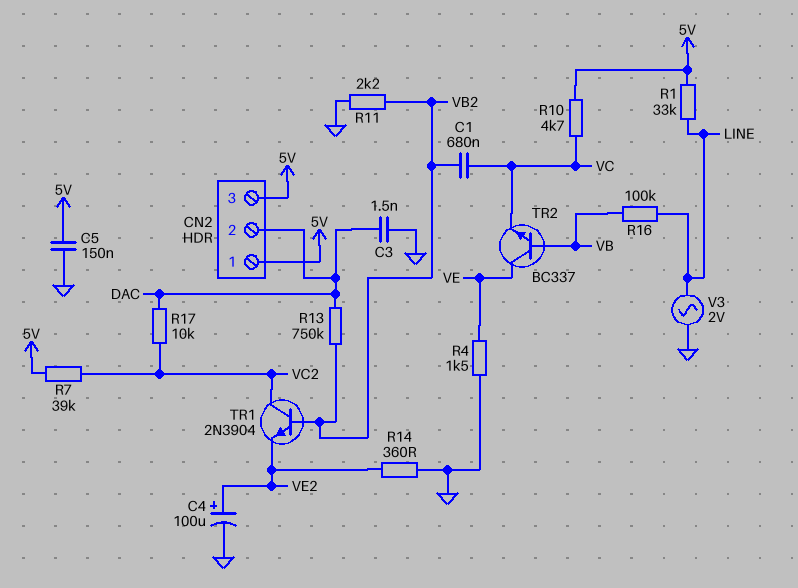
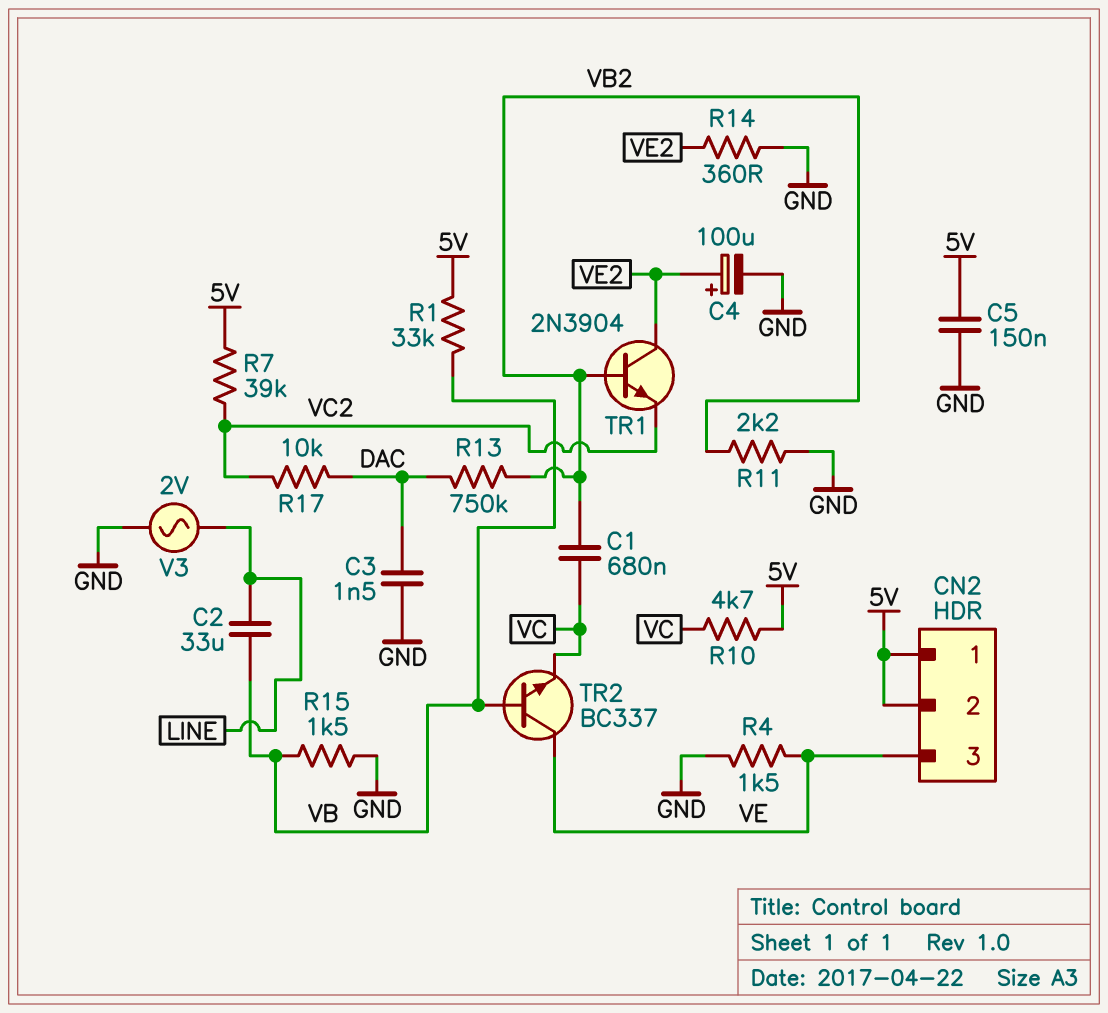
C2: none -> 33uF (LINE, VB)
CN2 pin 2: DAC -> 5V
CN2 pin 3: 5V -> VE
R1: 33k (5V, LINE) -> 33k (5V, VB)
R15: none -> 1.5k (GND, VB)
R16: 100k (LINE, VB) -> none
TR1: NPN 2N3904 (B VB2, C VC2, E VE2) -> NPN 2N3904 (B VB2, C VE2, E VC2)

